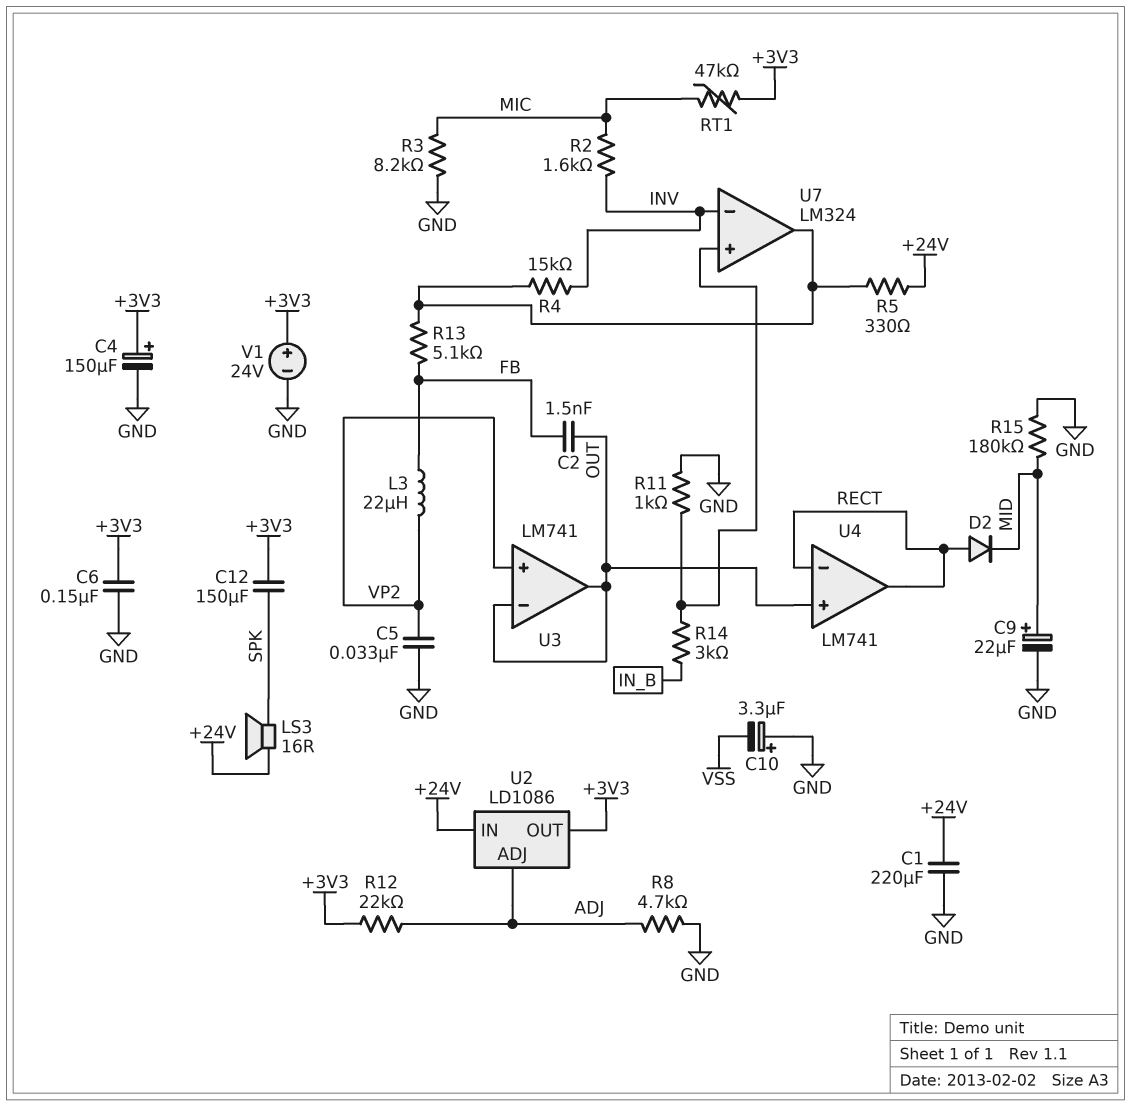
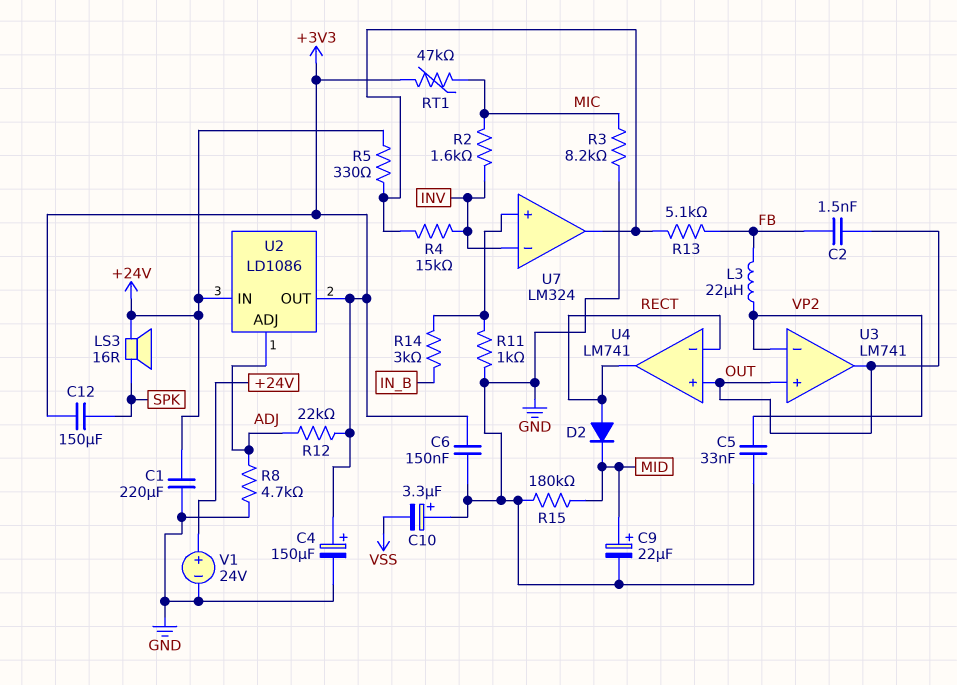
U3 pin in+: VP2 -> OUT
U3 pin in-: OUT -> VP2
V1: 24V (plus +3V3, minus GND) -> 24V (plus +24V, minus GND)

